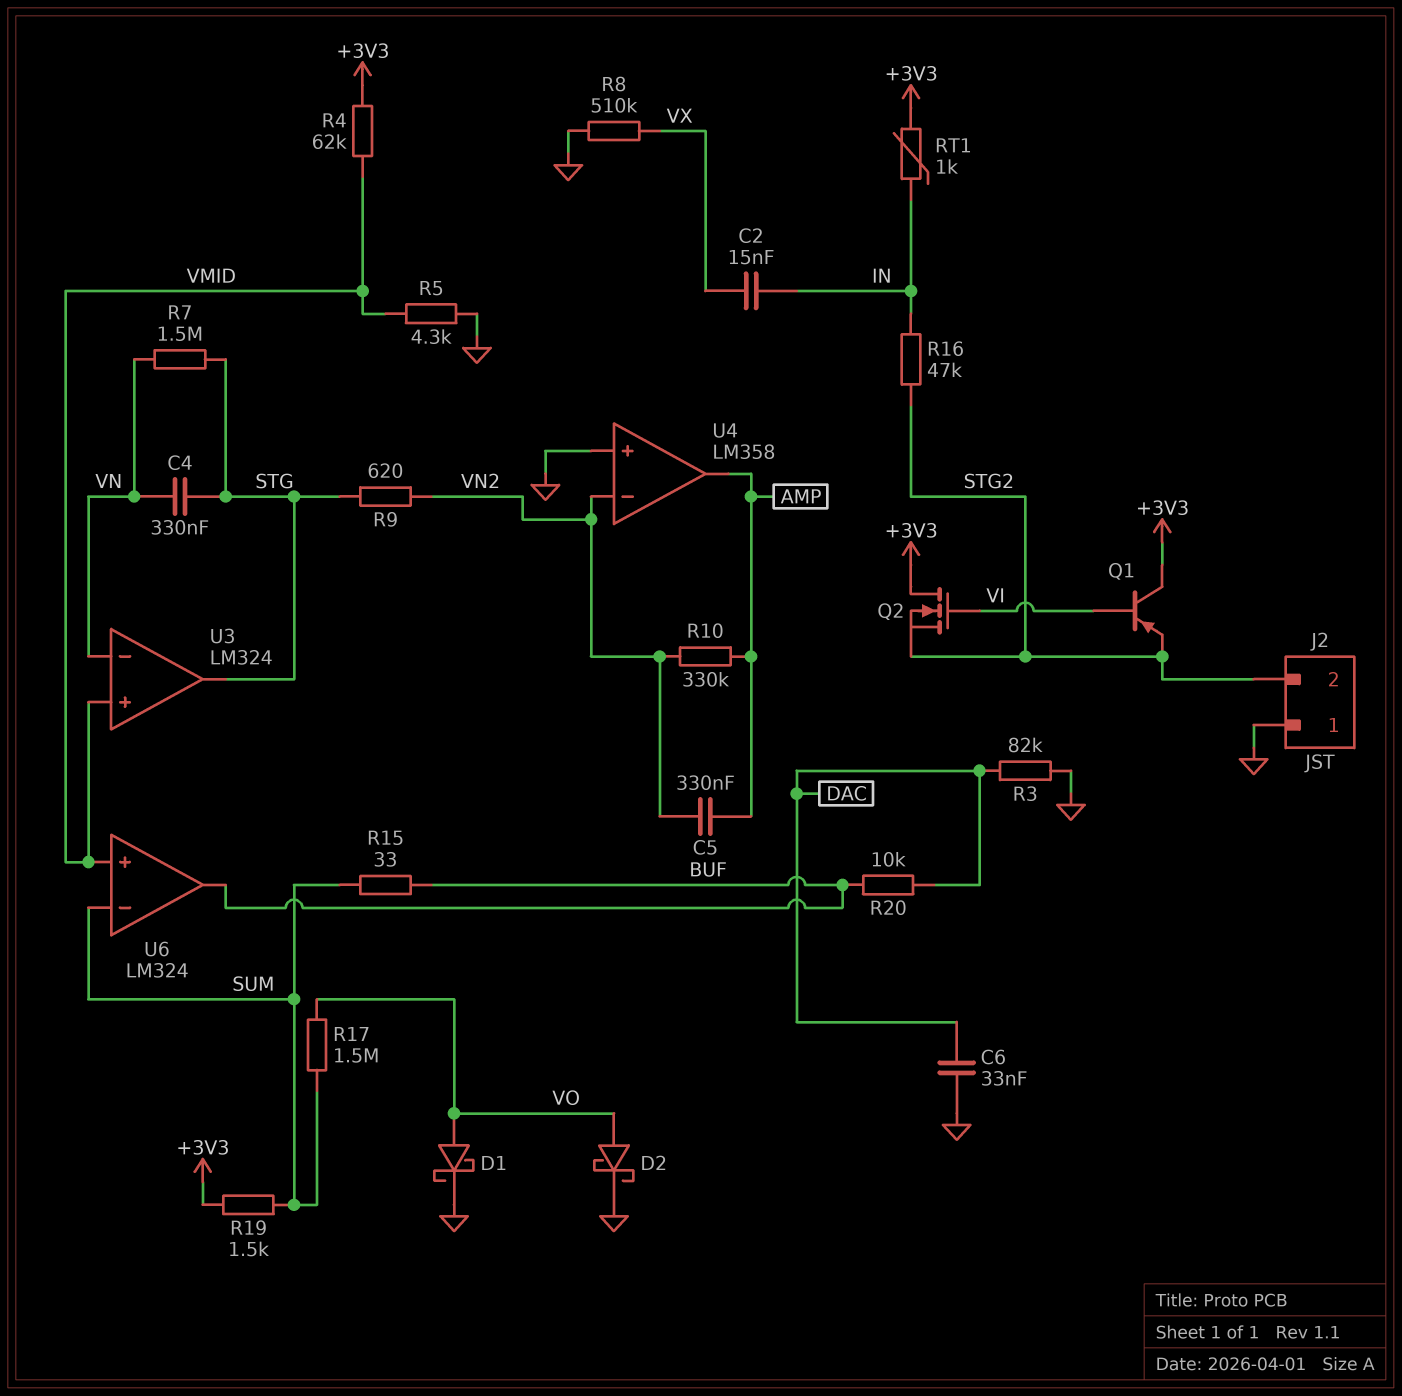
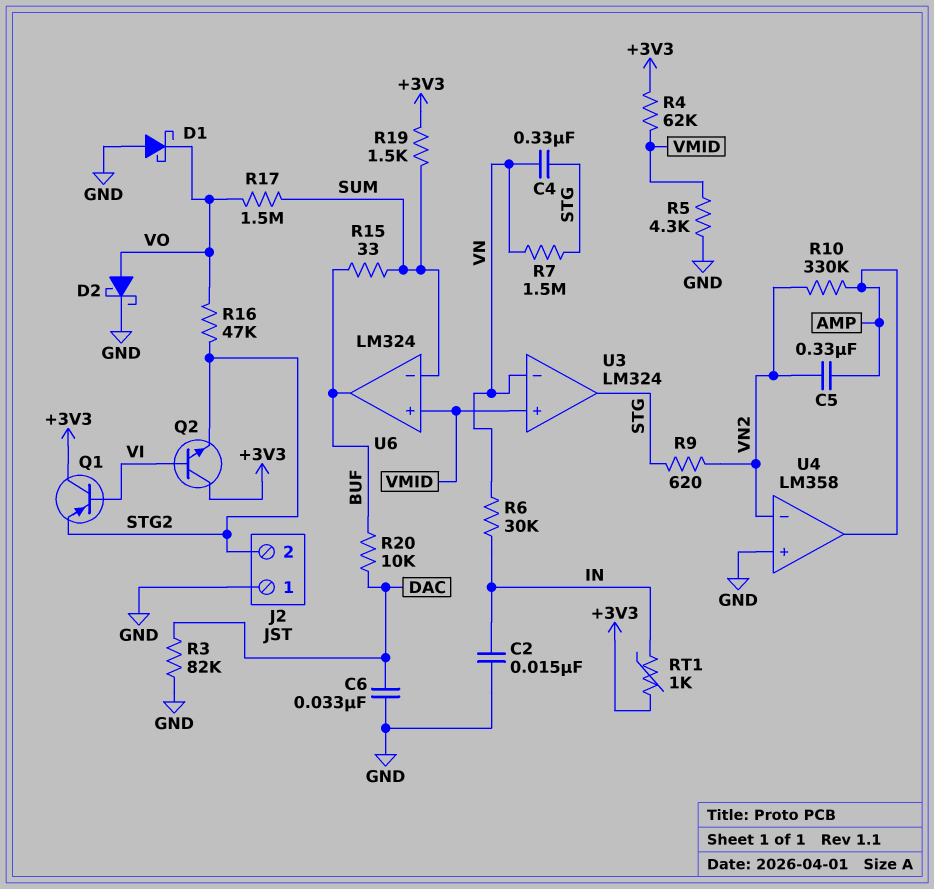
C2: 15nF (IN, VX) -> 15nF (GND, IN)
D1: schottky (A VO, K GND) -> schottky (A GND, K VO)
Q2: NMOS (G VI, D +3V3, S STG2) -> NPN (B VI, C +3V3, E STG2)
R6: none -> 30k (IN, VN)
R8: 510k (GND, VX) -> none
R16: 47k (IN, STG2) -> 47k (STG2, VO)

